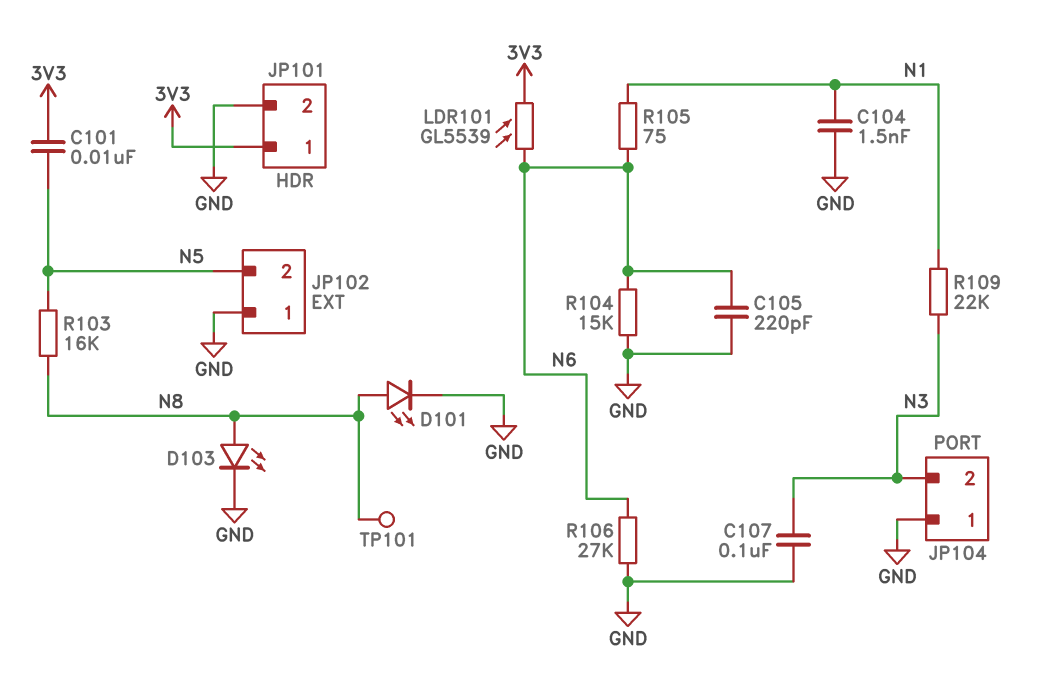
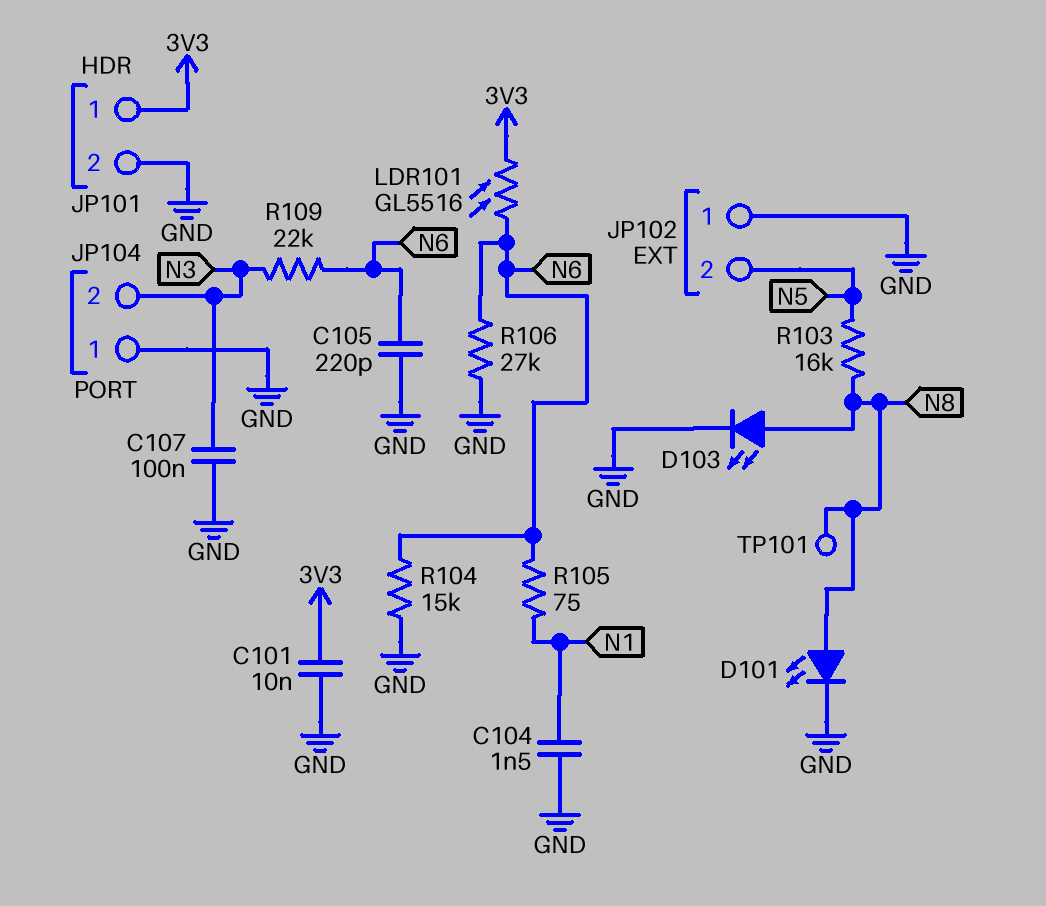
C101: 10nF (3V3, N5) -> 10nF (3V3, GND)
LDR101: GL5539 (3V3, N6) -> GL5516 (3V3, N6)
R109: 22k (N1, N3) -> 22k (N3, N6)

